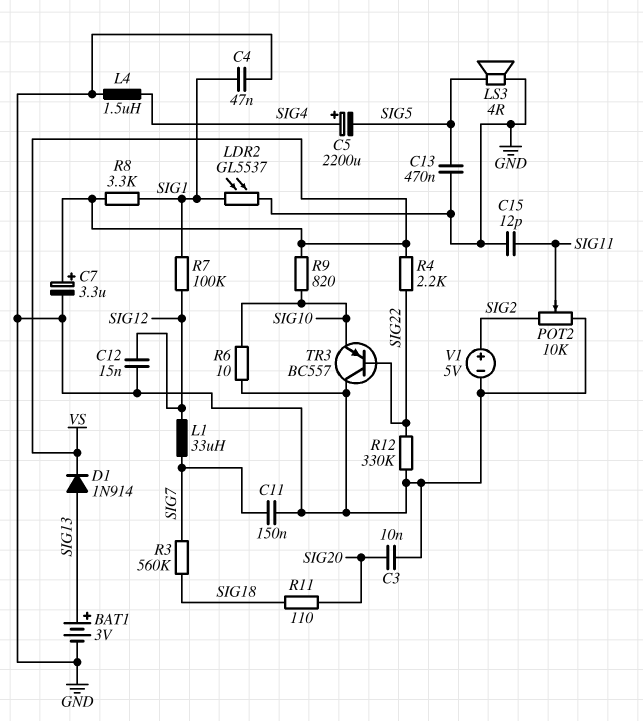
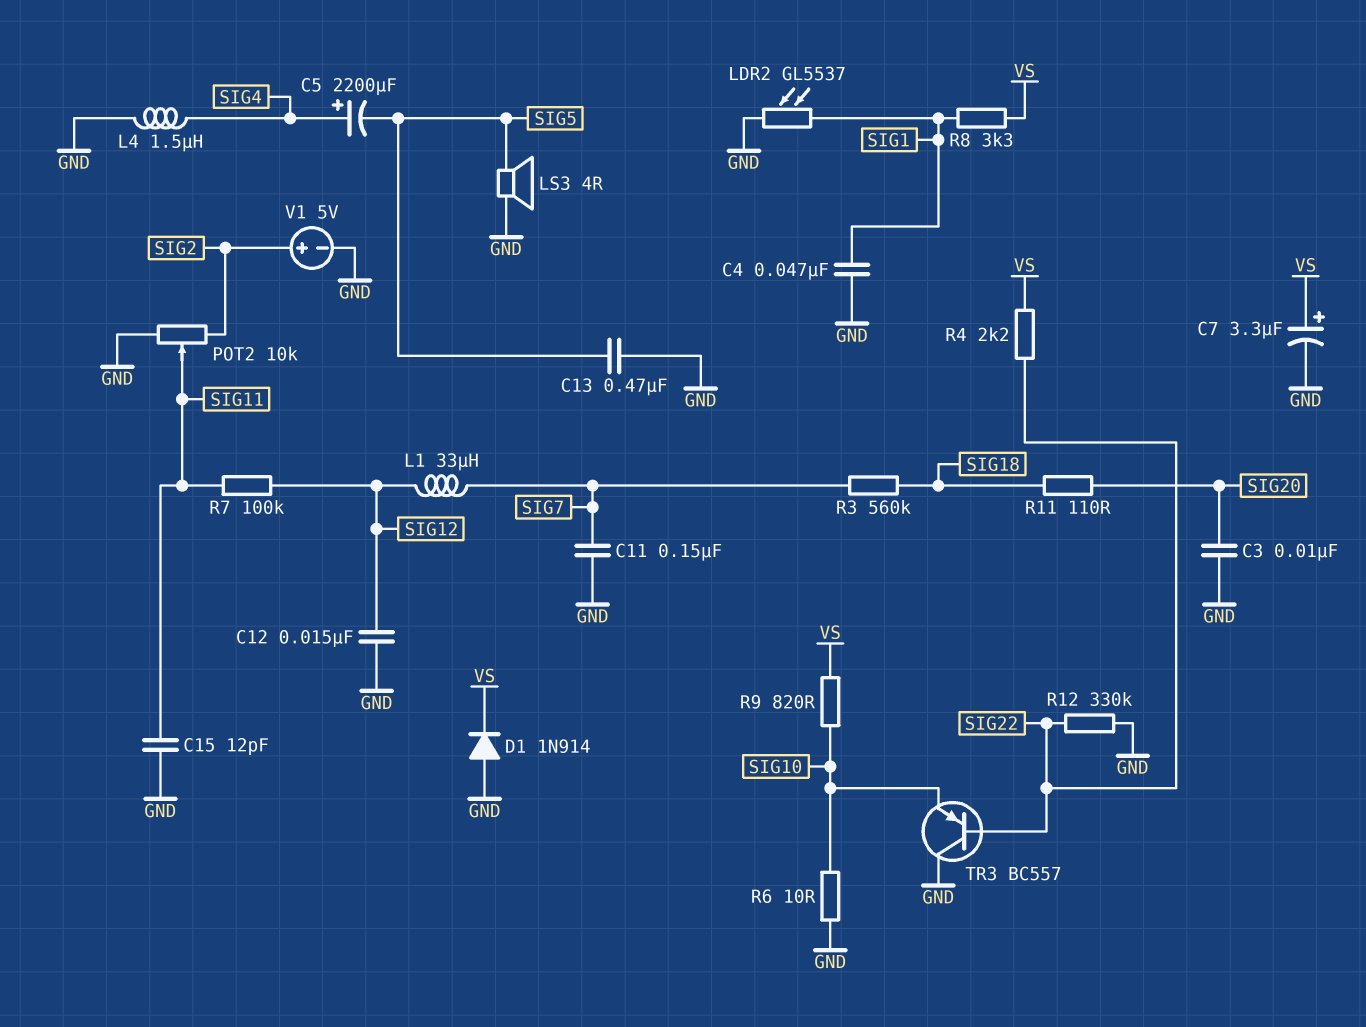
BAT1: 3V (plus SIG13, minus GND) -> none
D1: diode 1N914 (A SIG13, K VS) -> diode 1N914 (A GND, K VS)
R7: 100k (SIG1, SIG12) -> 100k (SIG11, SIG12)

